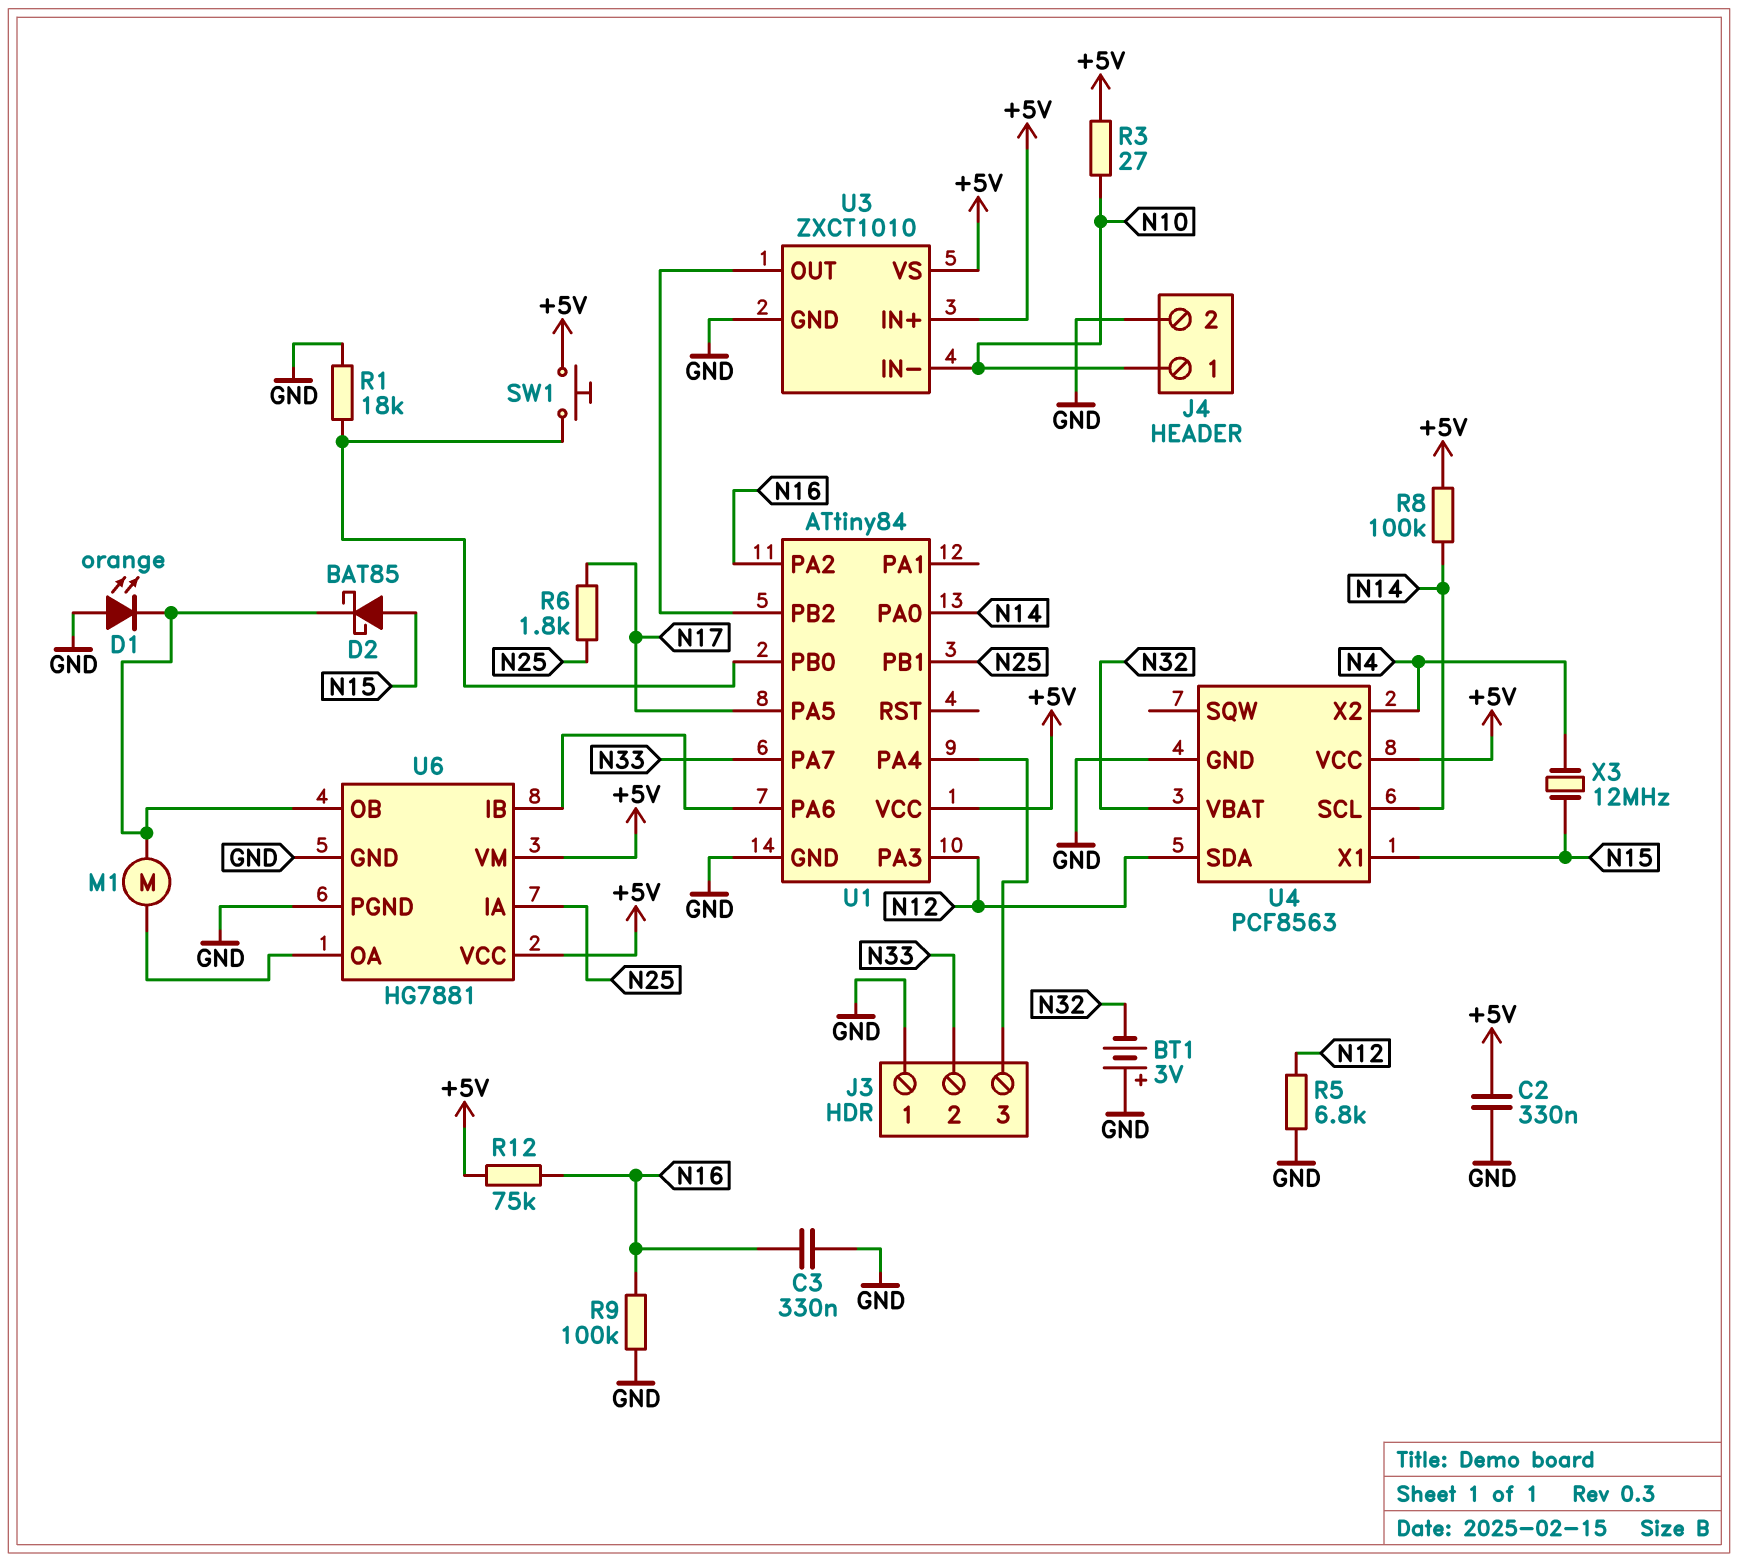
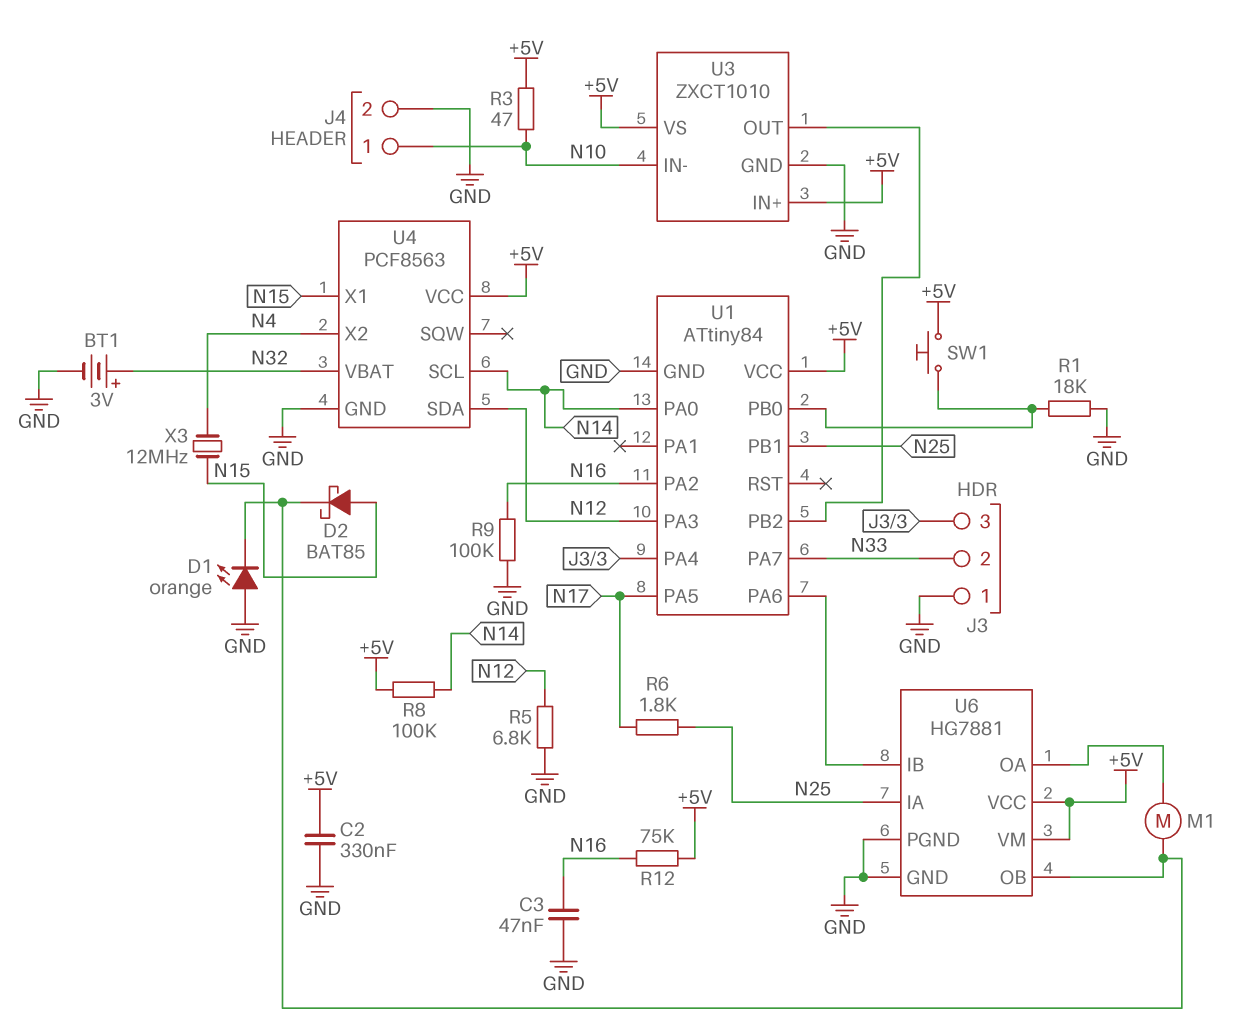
BT1: 3V (plus GND, minus N32) -> 3V (plus N32, minus GND)
C3: 330nF (GND, N16) -> 47nF (GND, N16)
R3: 27 (+5V, N10) -> 47 (+5V, N10)

